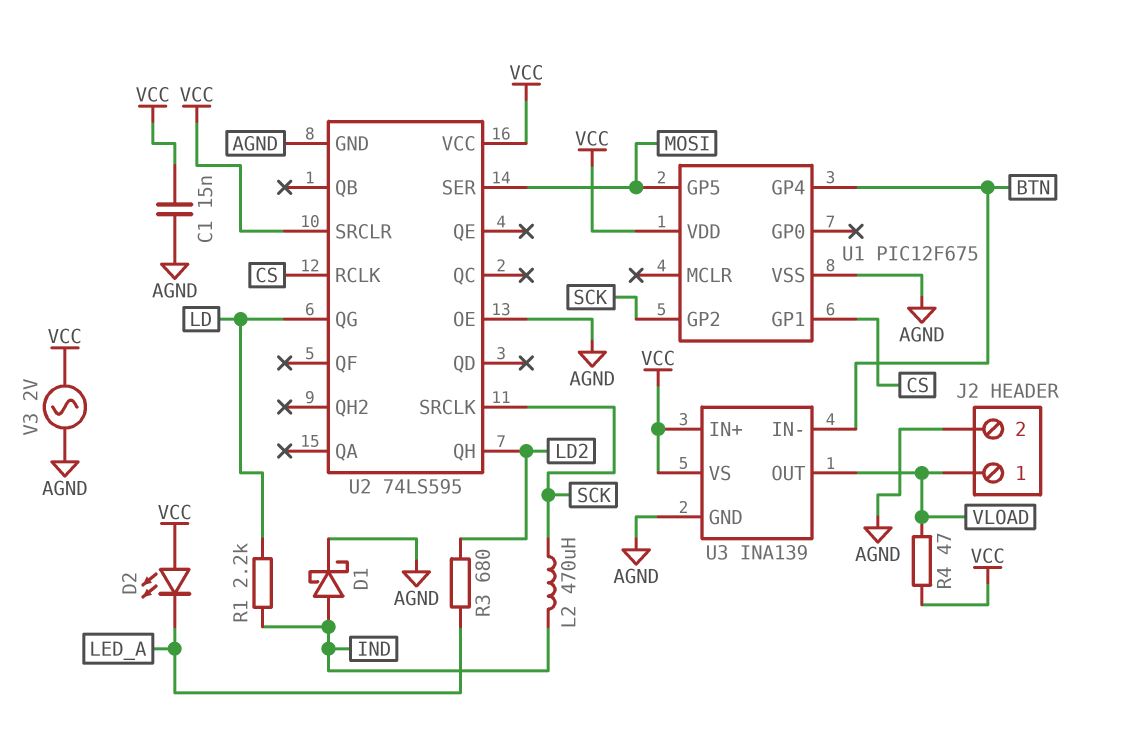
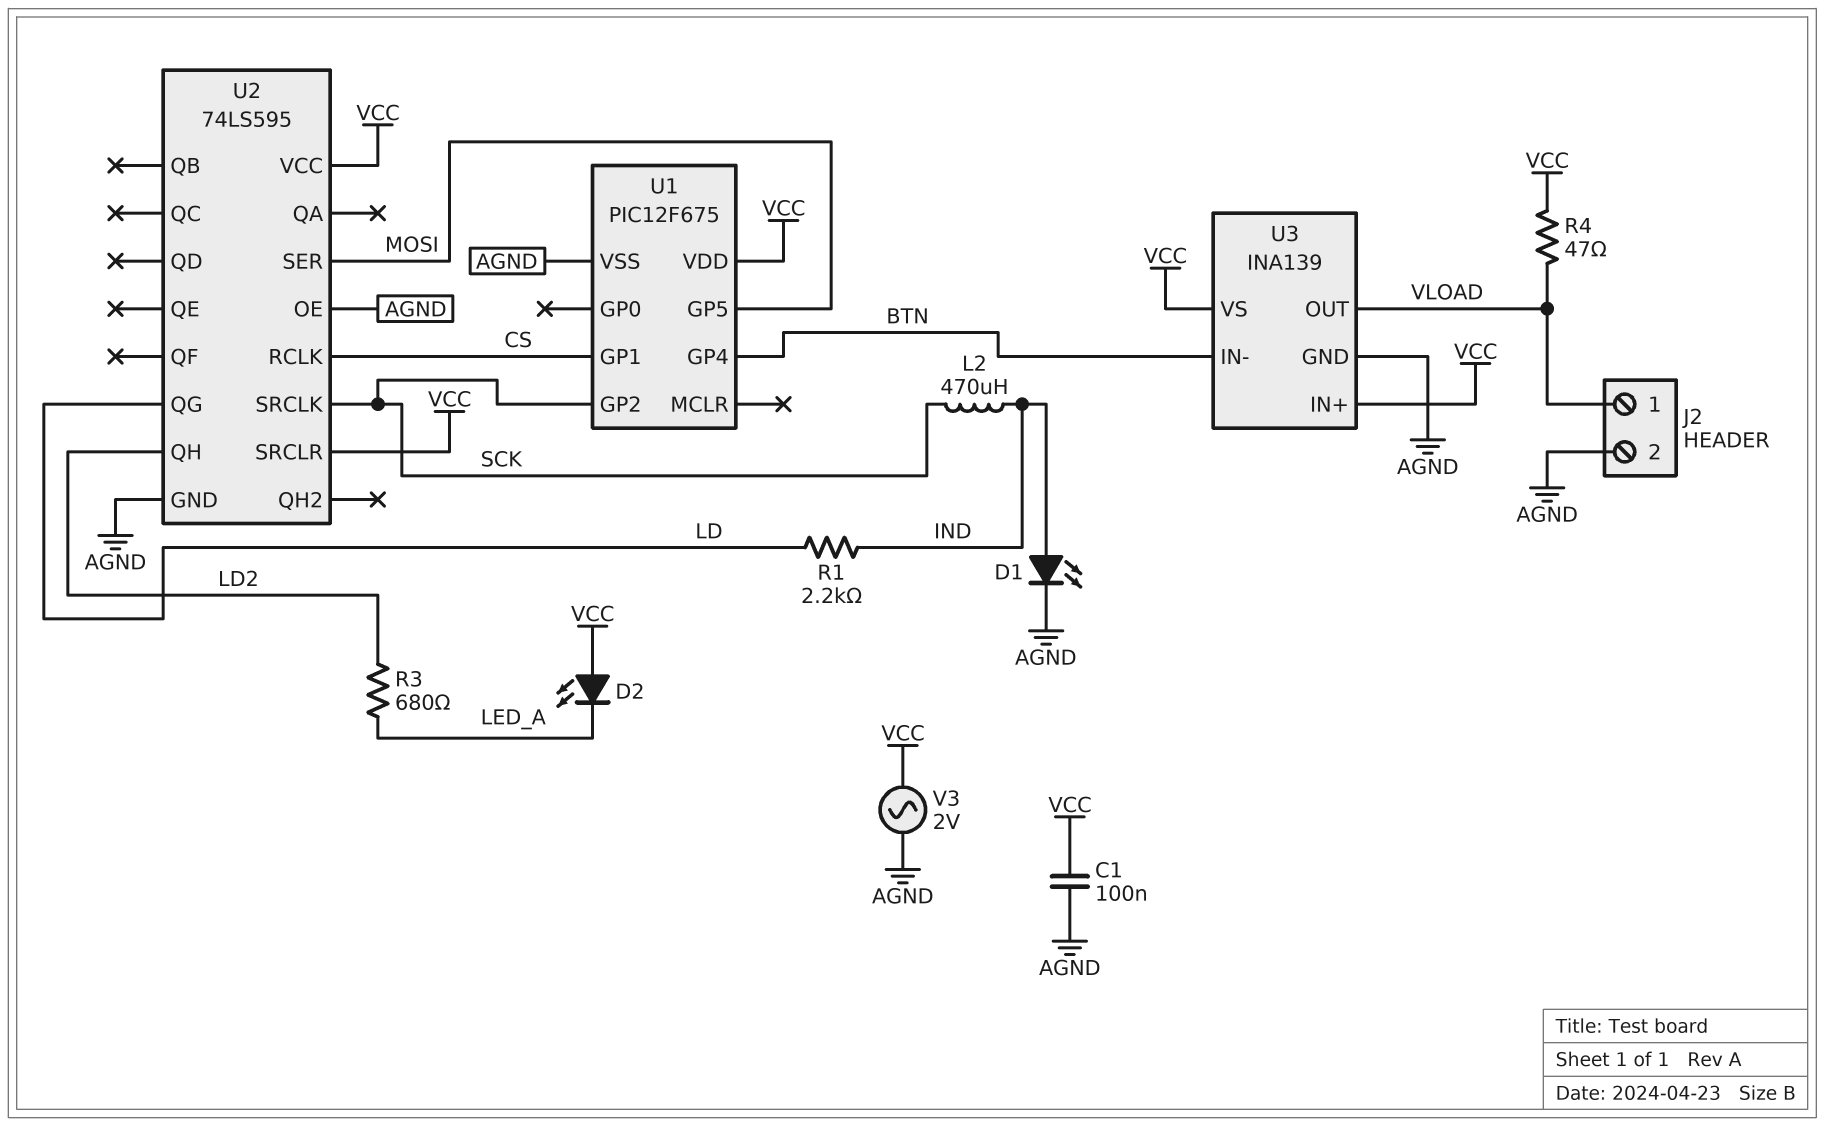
C1: 15nF (AGND, VCC) -> 100nF (AGND, VCC)
D1: schottky (A IND, K AGND) -> LED (A IND, K AGND)

